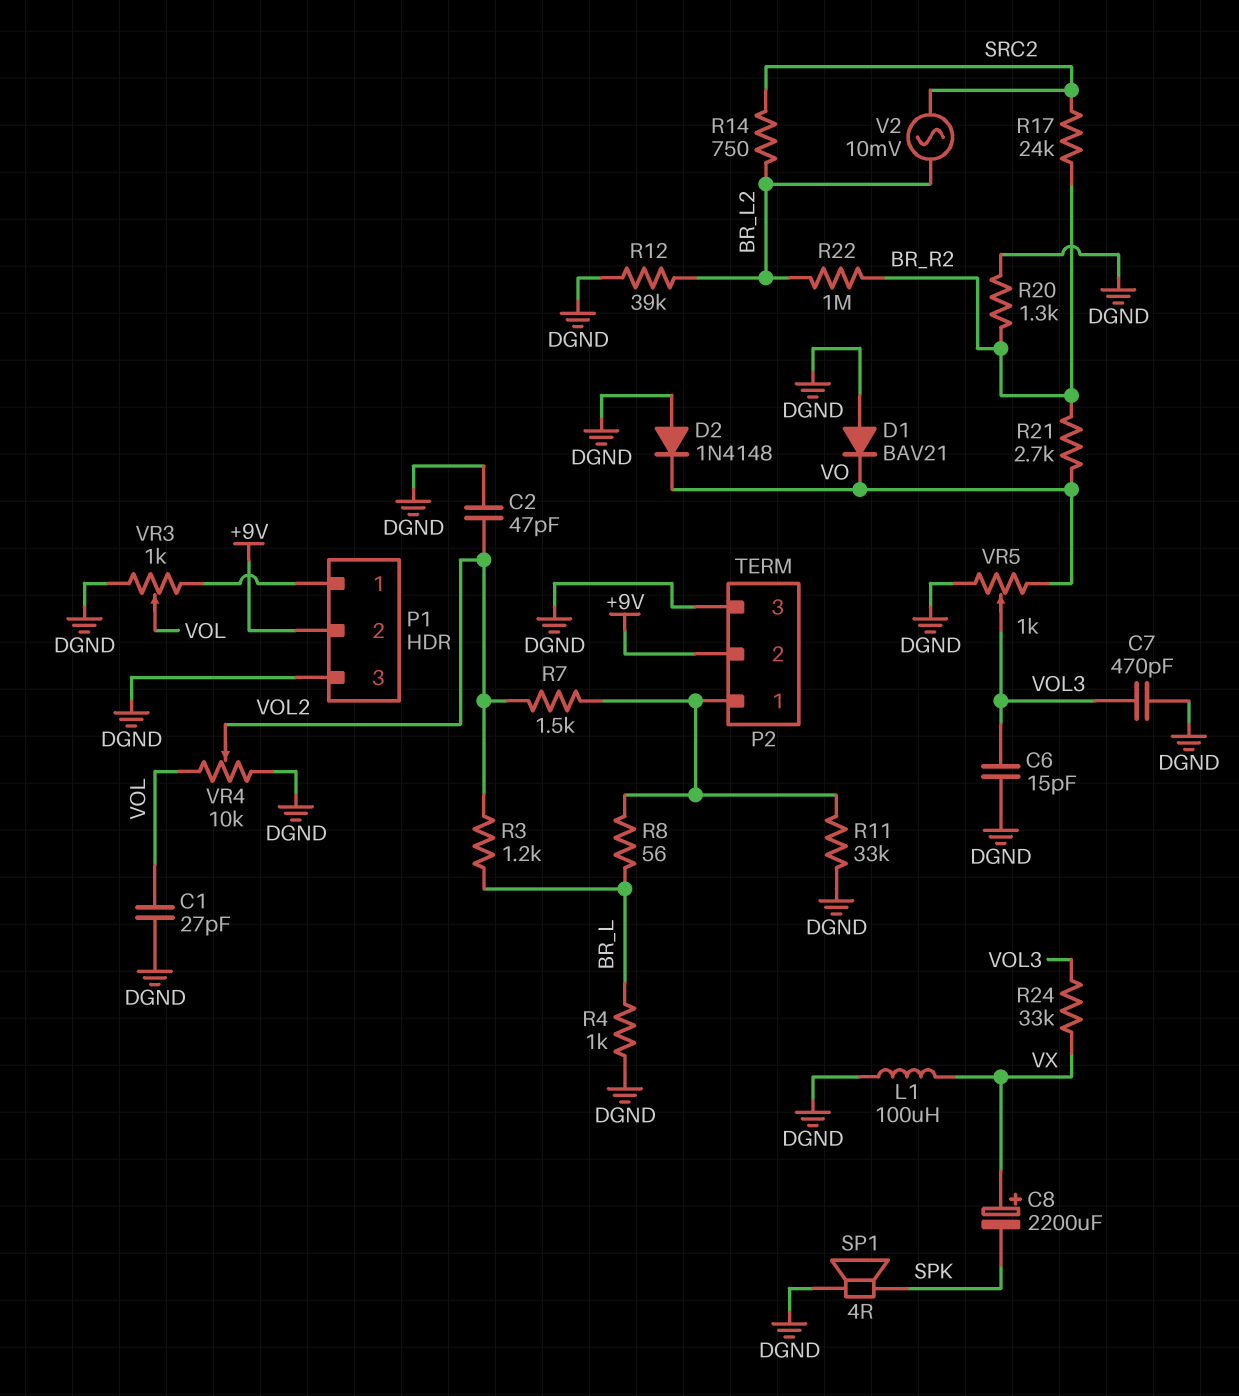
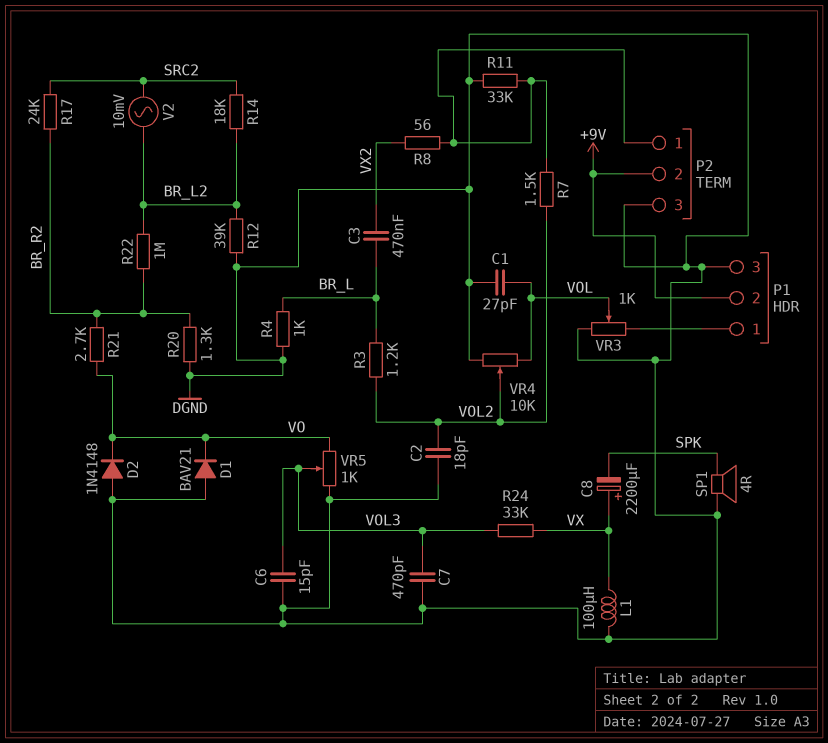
C2: 47pF (DGND, VOL2) -> 18pF (DGND, VOL2)
C3: none -> 470nF (BR_L, VX2)
R8: 56 (BR_L, P2/1) -> 56 (P2/1, VX2)
R14: 750 (BR_L2, SRC2) -> 18k (BR_L2, SRC2)

